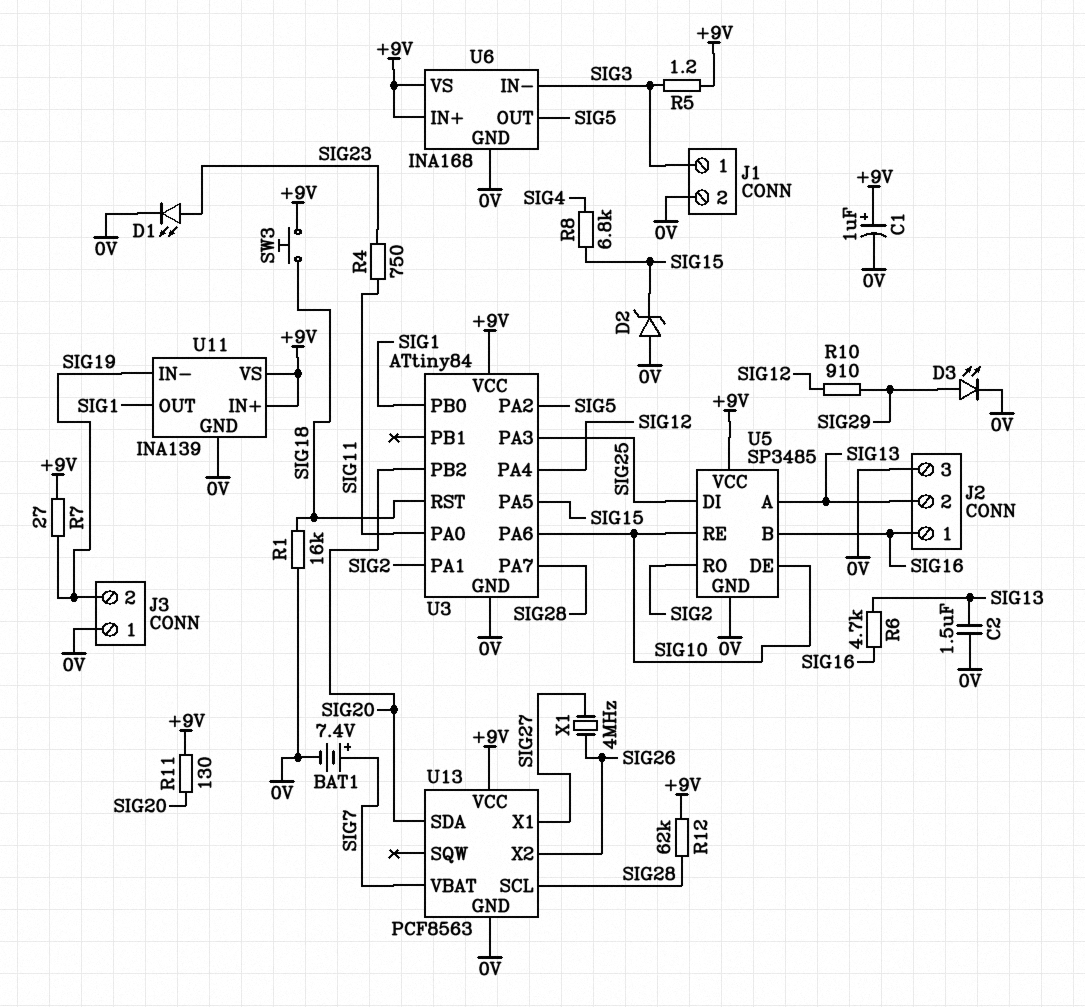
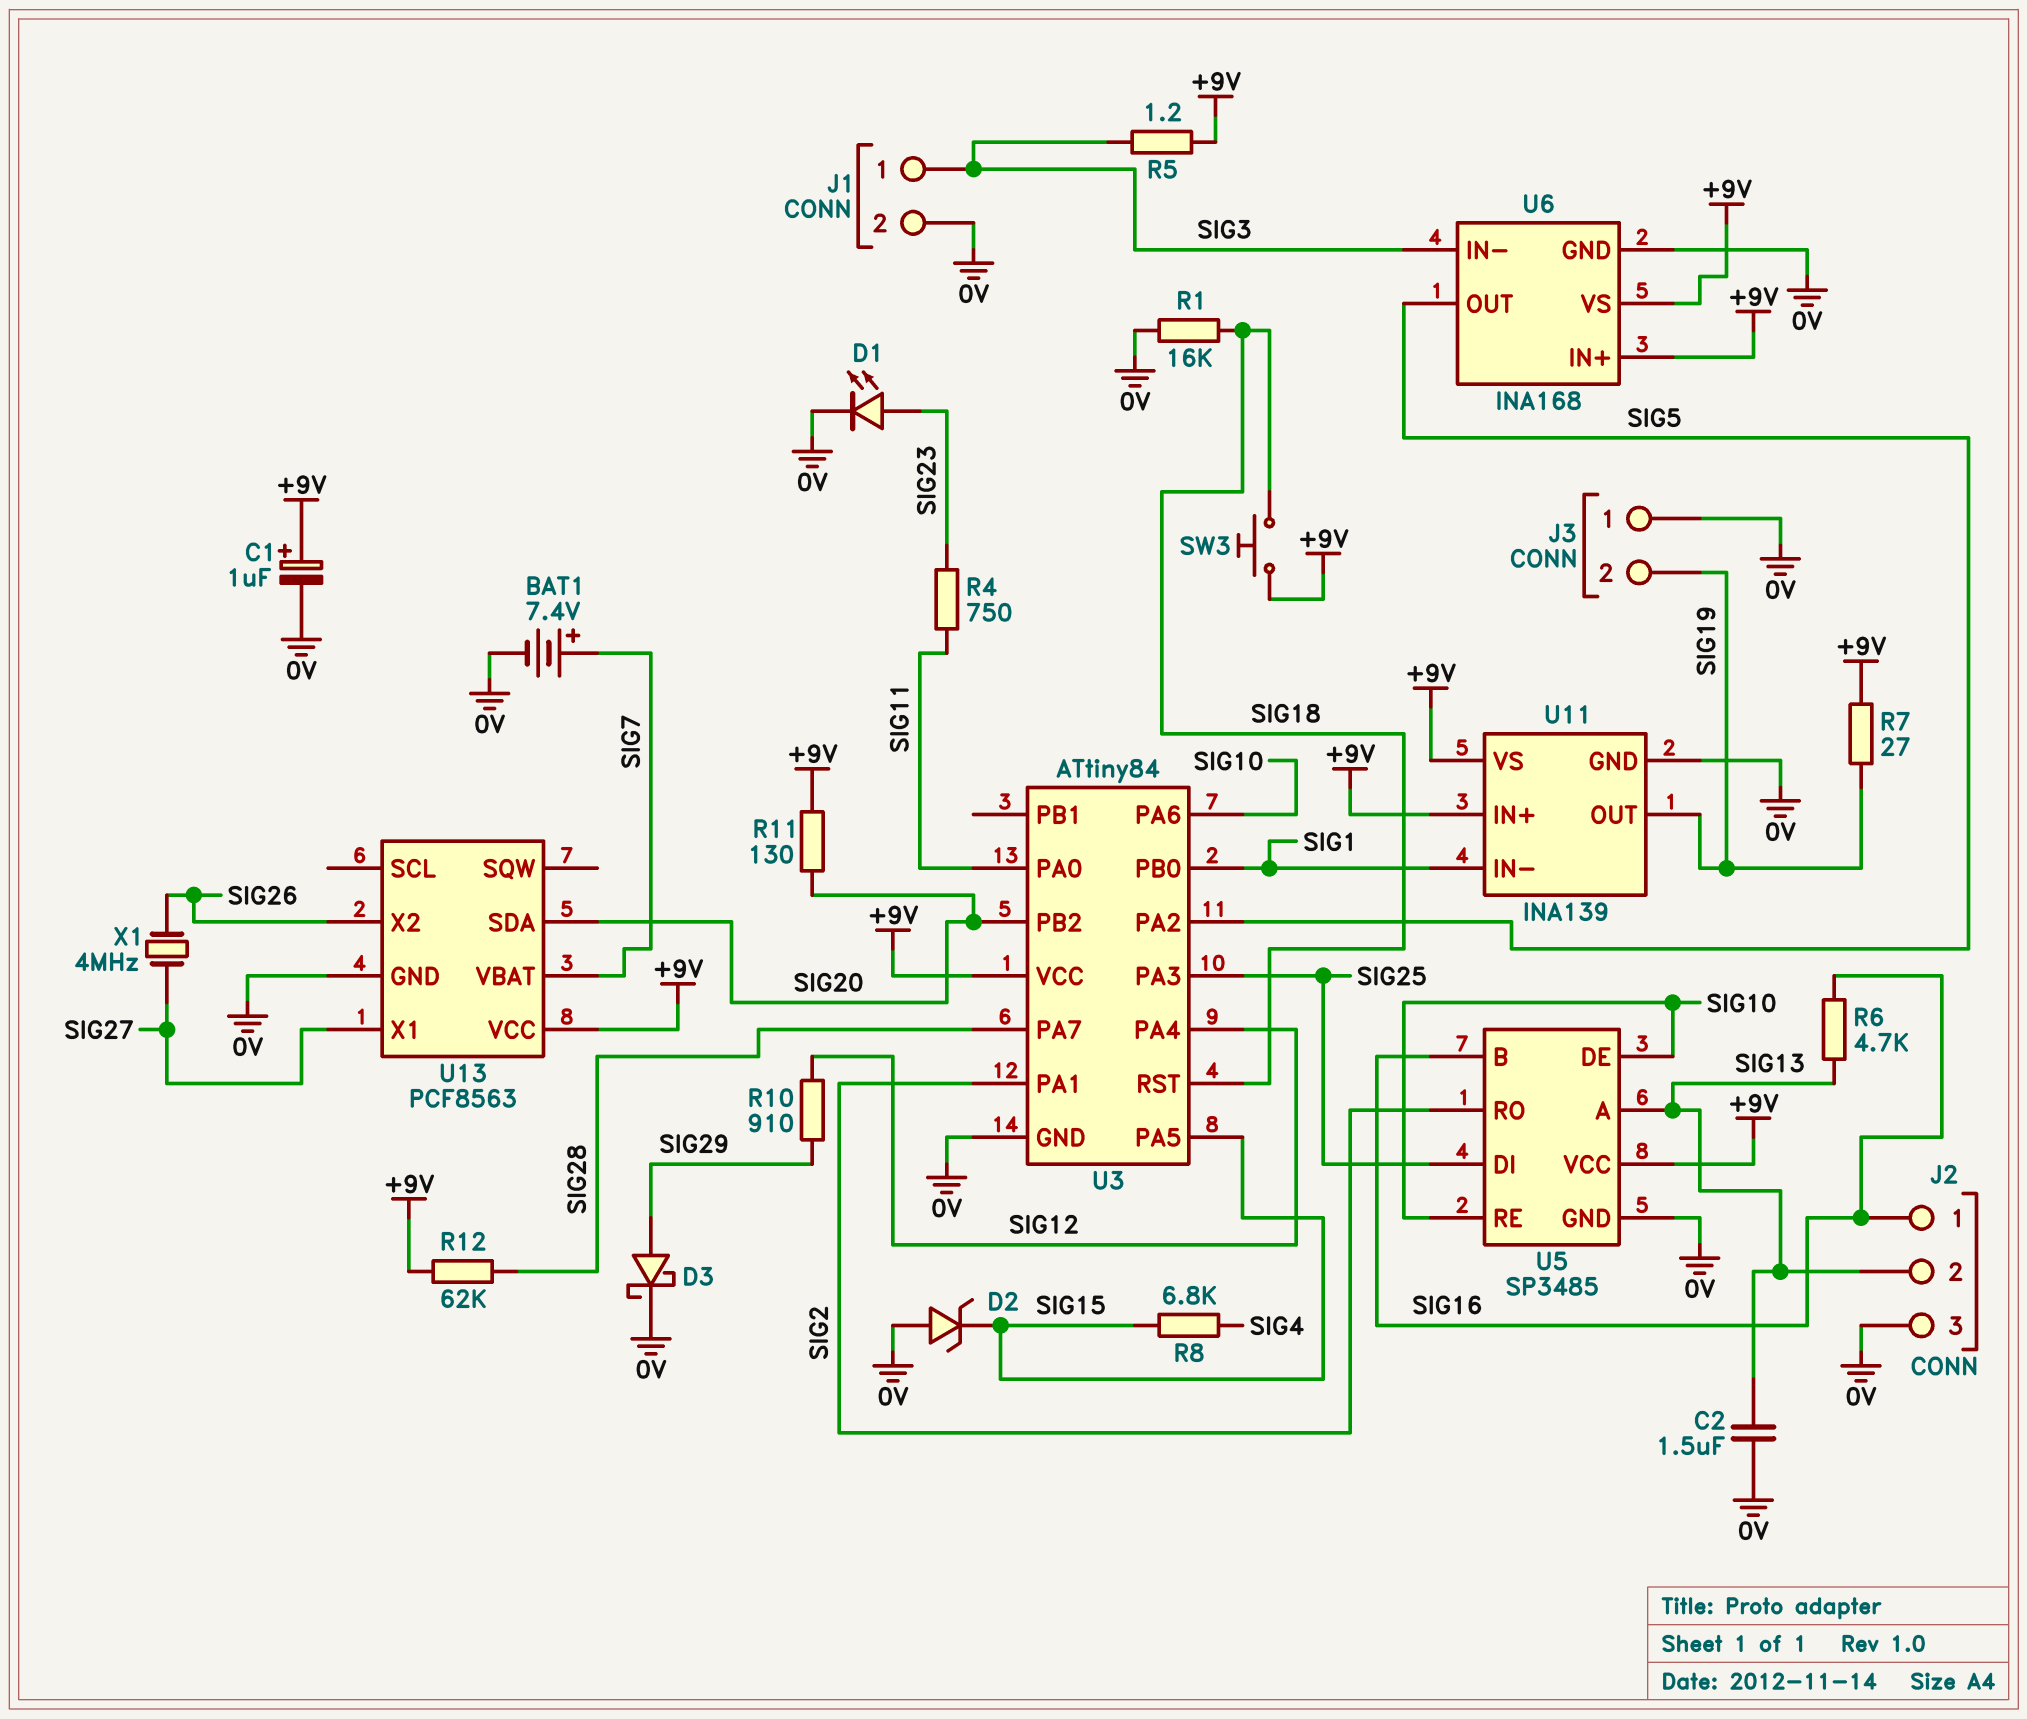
D3: LED (A SIG29, K 0V) -> schottky (A SIG29, K 0V)
U11 pin IN-: SIG19 -> SIG1
U11 pin OUT: SIG1 -> SIG19
U13 pin SCL: SIG28 -> none

